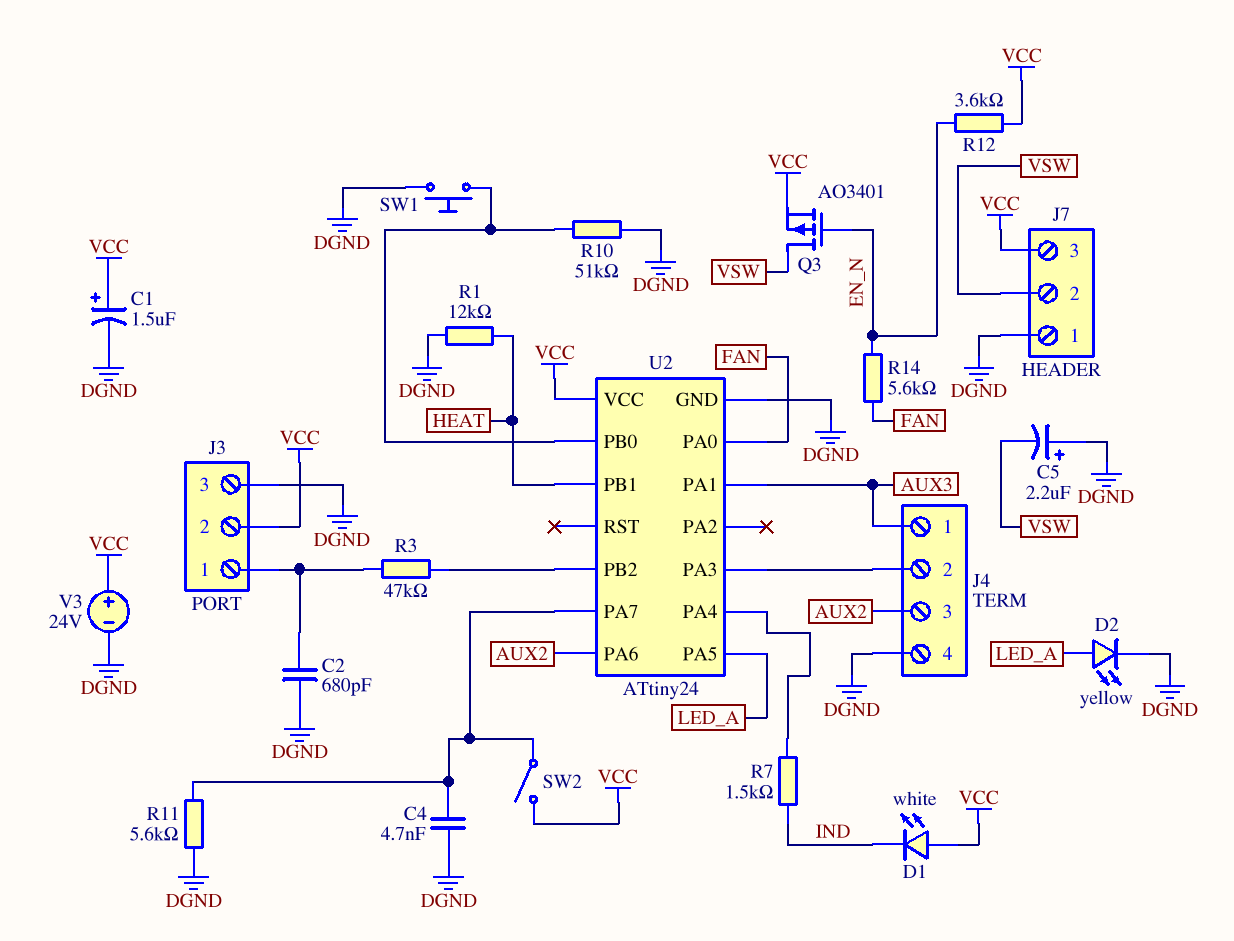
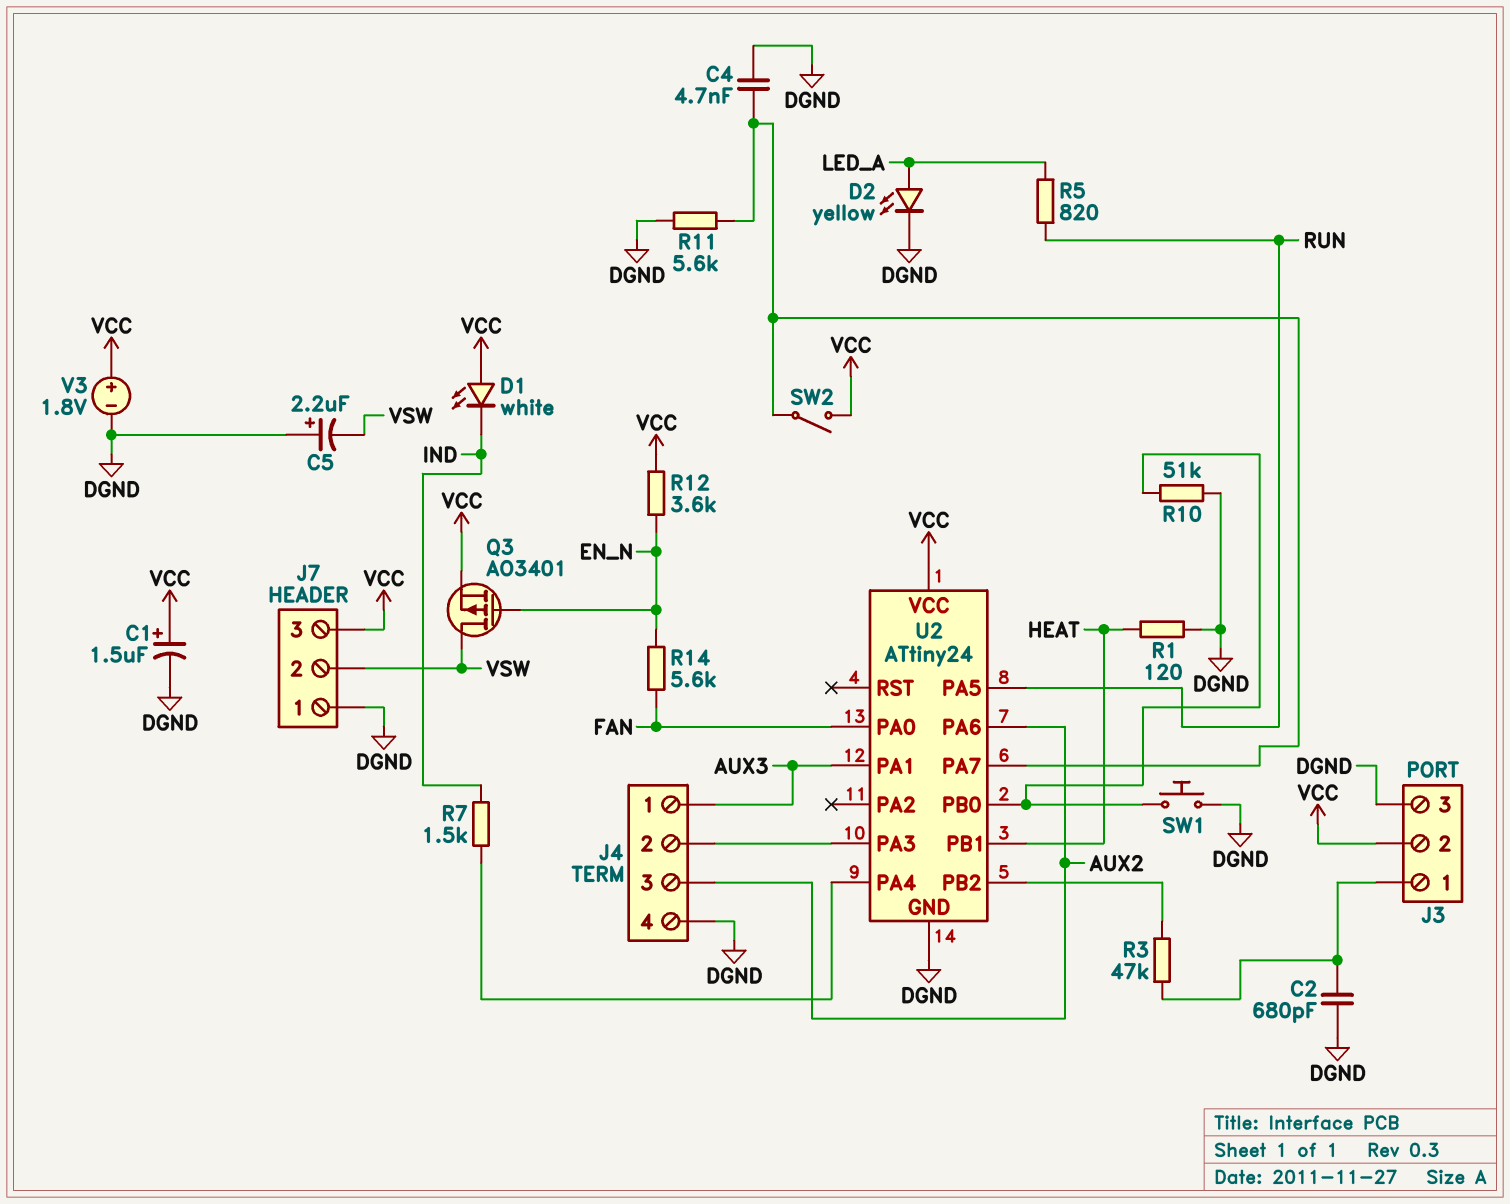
R1: 12k (DGND, HEAT) -> 120 (DGND, HEAT)
R5: none -> 820 (LED_A, RUN)
U2 pin PA5: LED_A -> RUN
V3: 24V (plus VCC, minus DGND) -> 1.8V (plus VCC, minus DGND)

